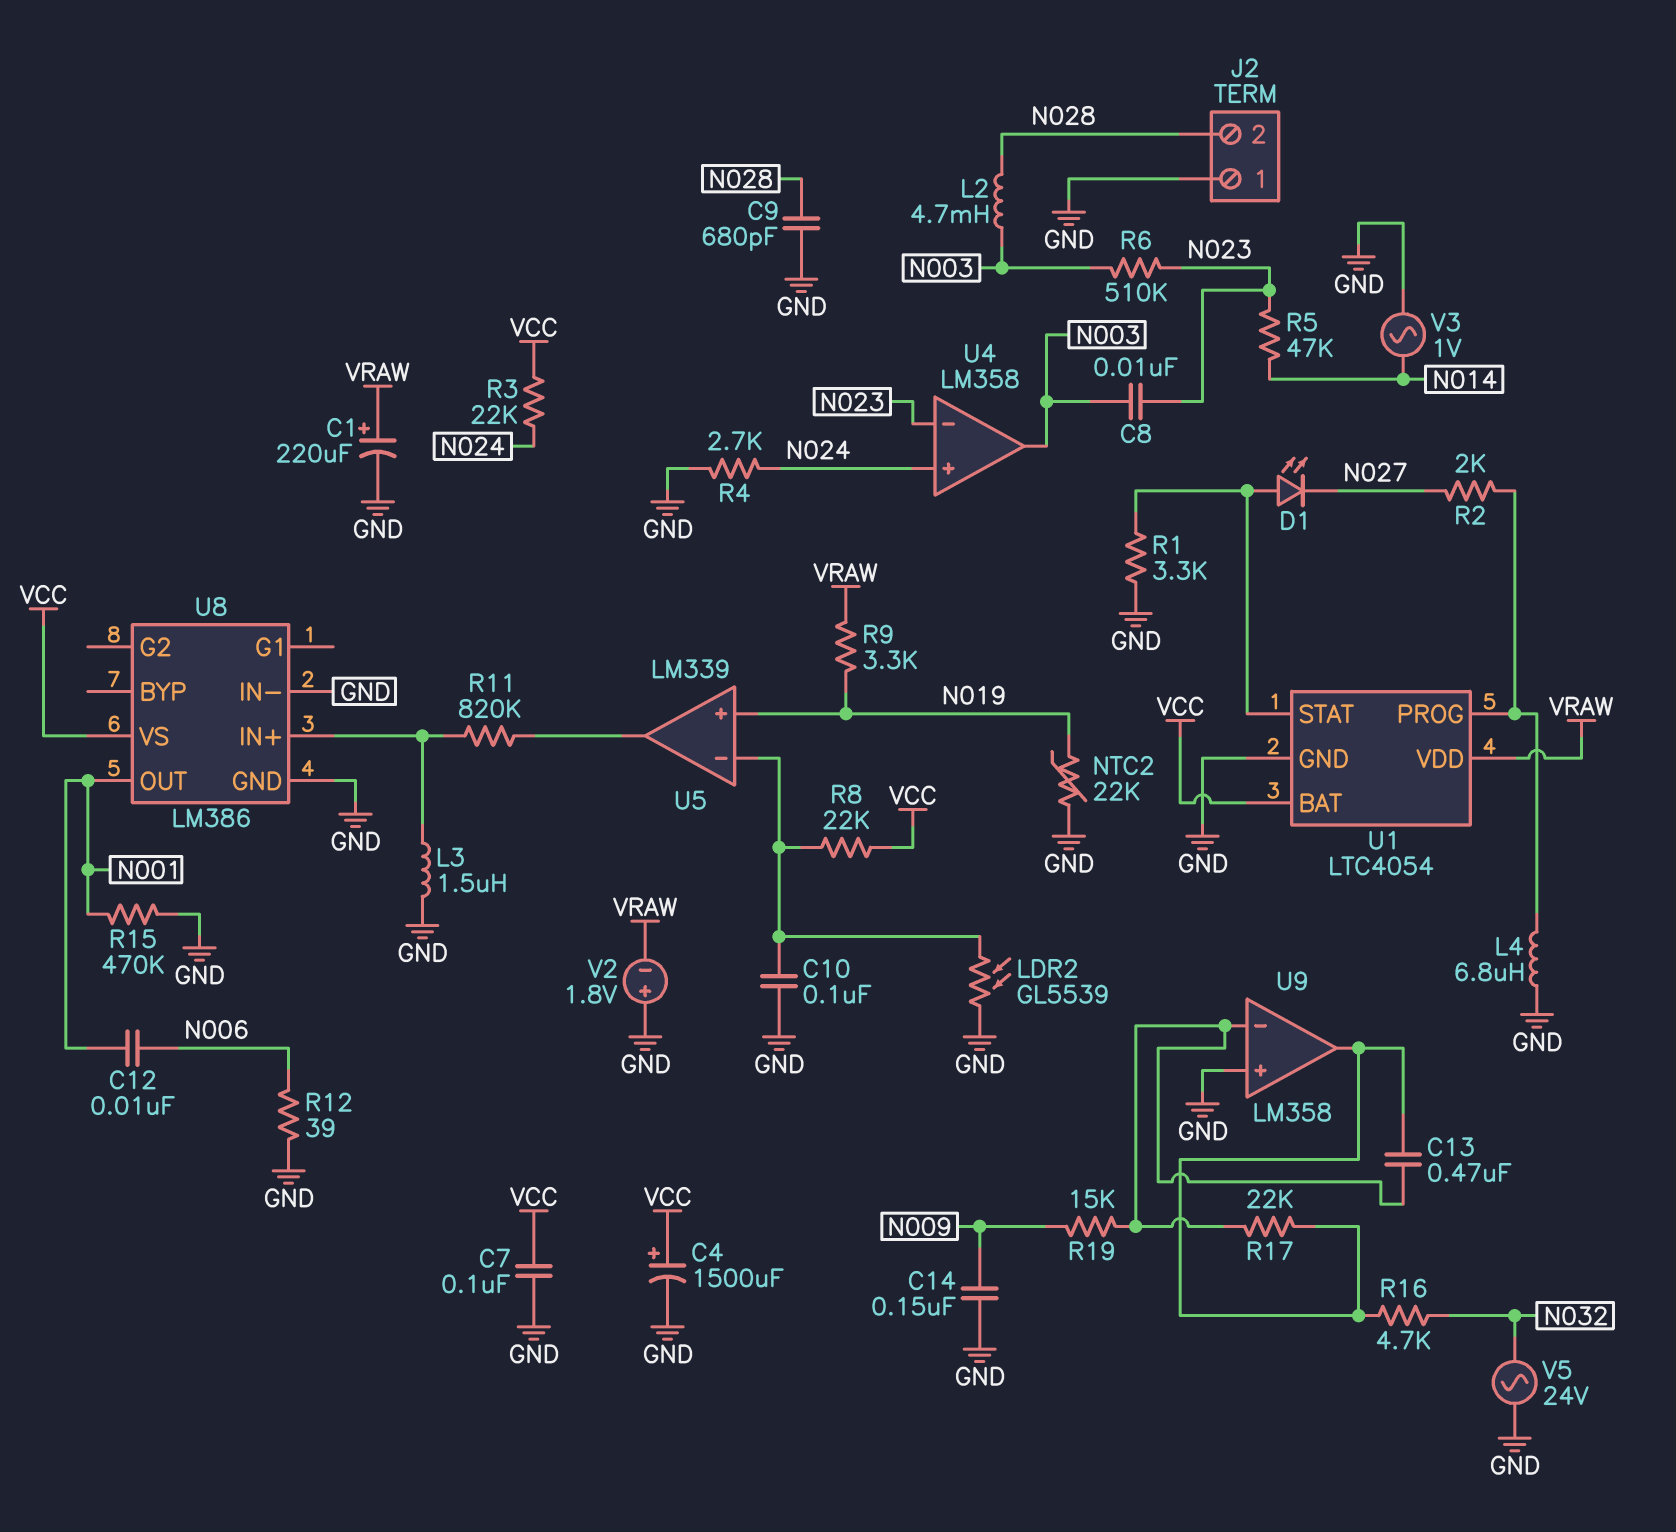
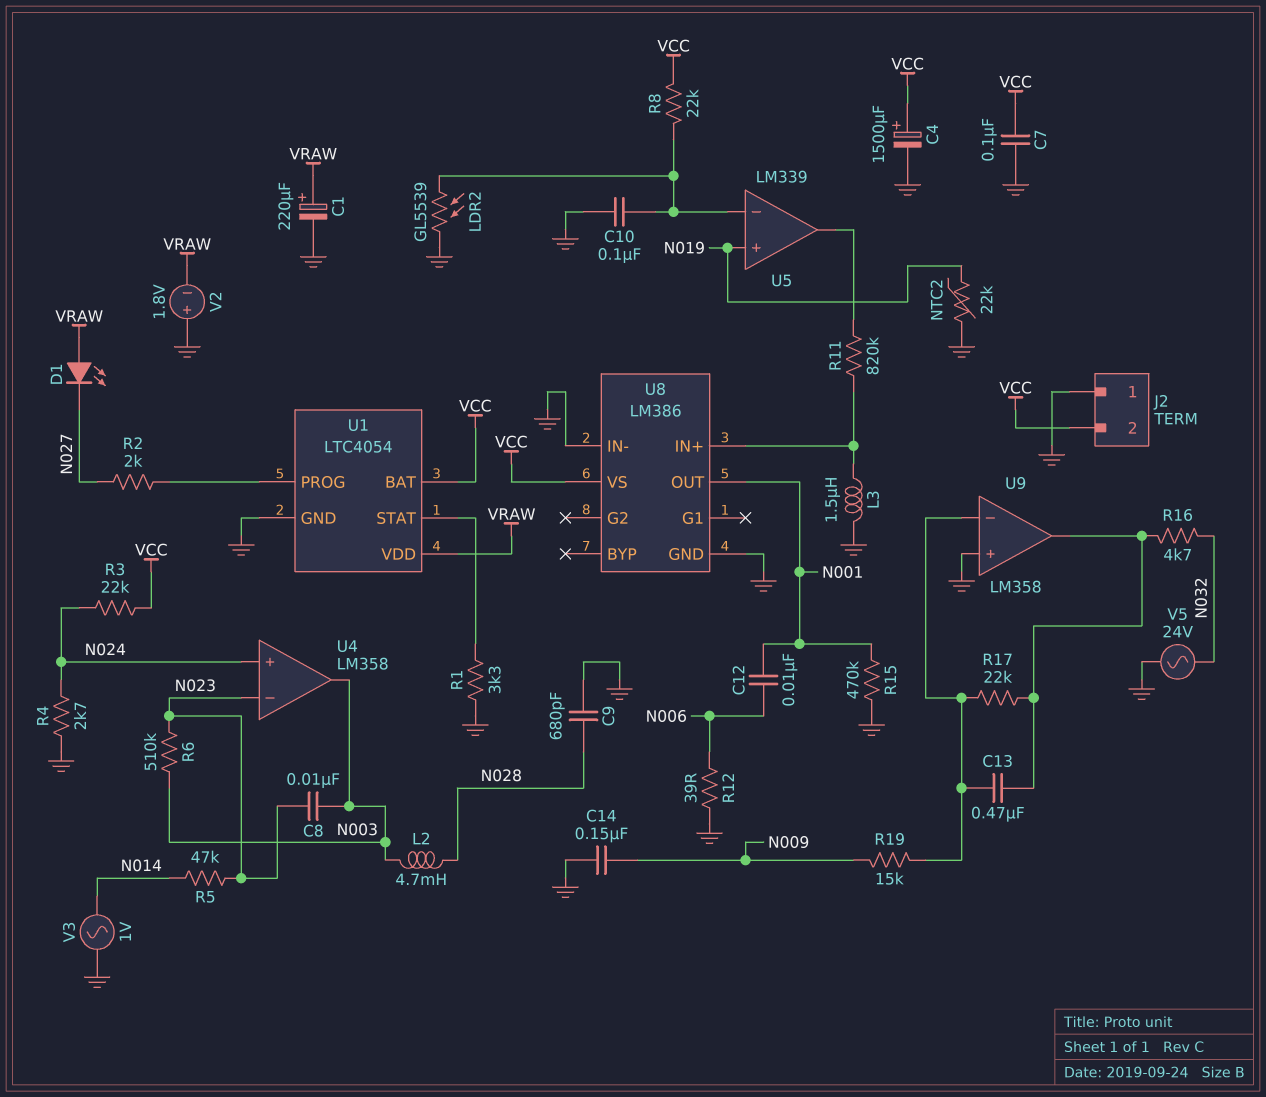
D1: LED (A U1/STAT, K N027) -> LED (A VRAW, K N027)
J2 pin 2: N028 -> VCC
L4: 6.8uH (GND, U1/PROG) -> none
R9: 3.3k (N019, VRAW) -> none

